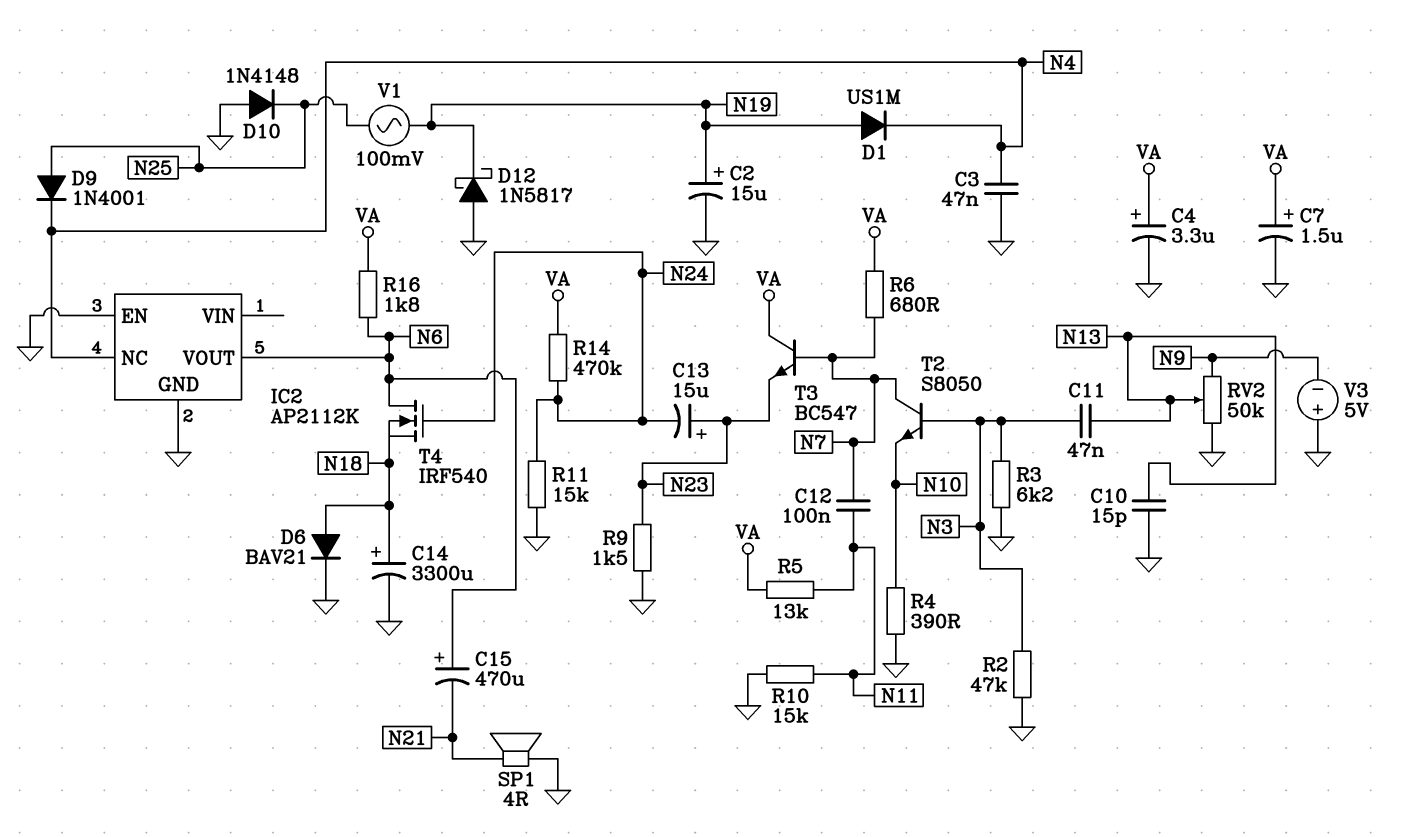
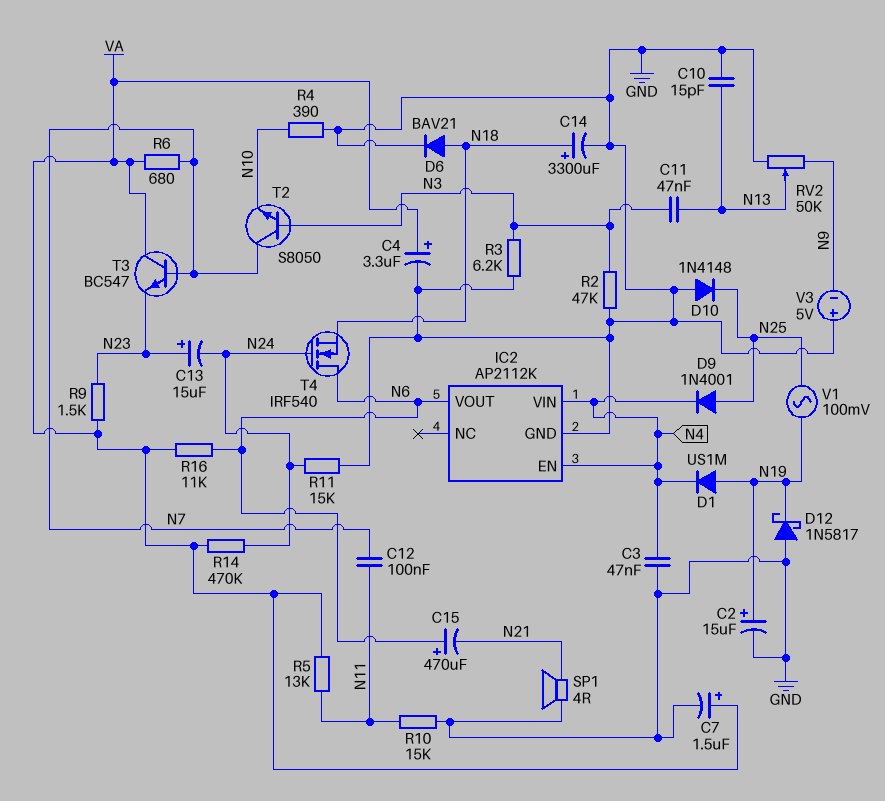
IC2 pin EN: GND -> N4
IC2 pin NC: N4 -> none
IC2 pin VIN: none -> N4
R9: 1.5k (GND, N23) -> 1.5k (N23, VA)
R16: 1.8k (N6, VA) -> 11k (N6, VA)

